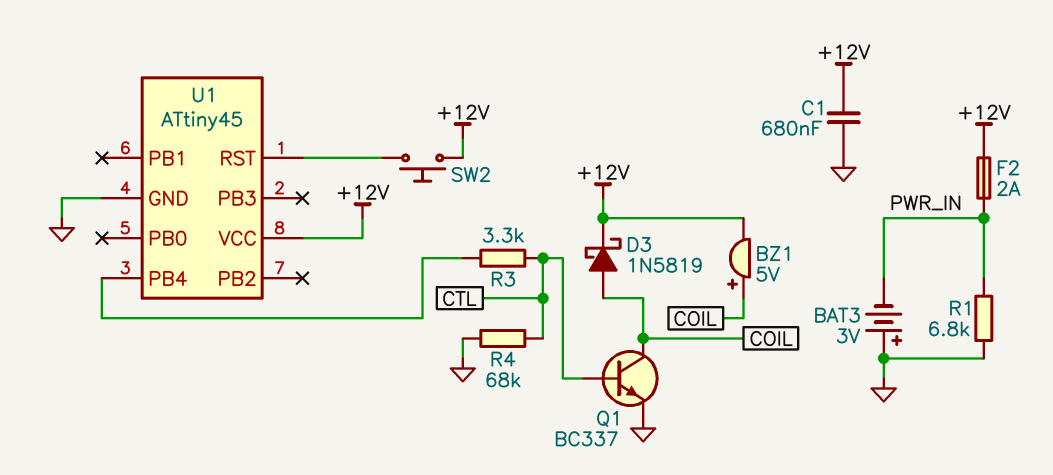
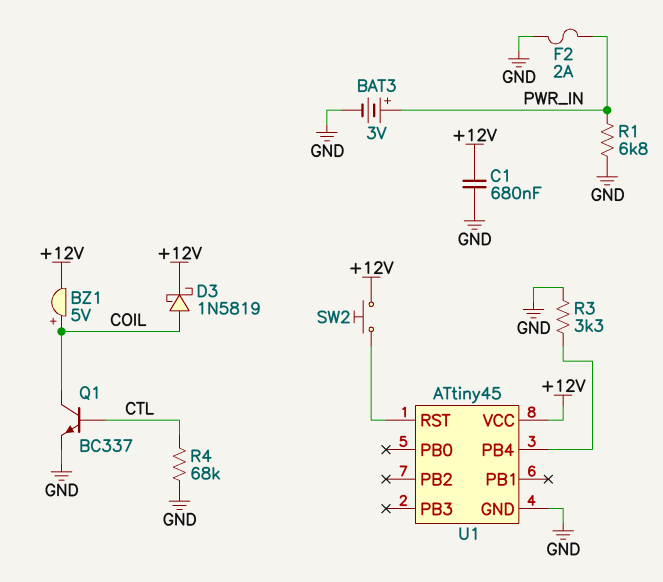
BAT3: 3V (plus GND, minus PWR_IN) -> 3V (plus PWR_IN, minus GND)
F2: 2A (+12V, PWR_IN) -> 2A (GND, PWR_IN)
R3: 3.3k (CTL, U1/PB4) -> 3.3k (GND, U1/PB4)

